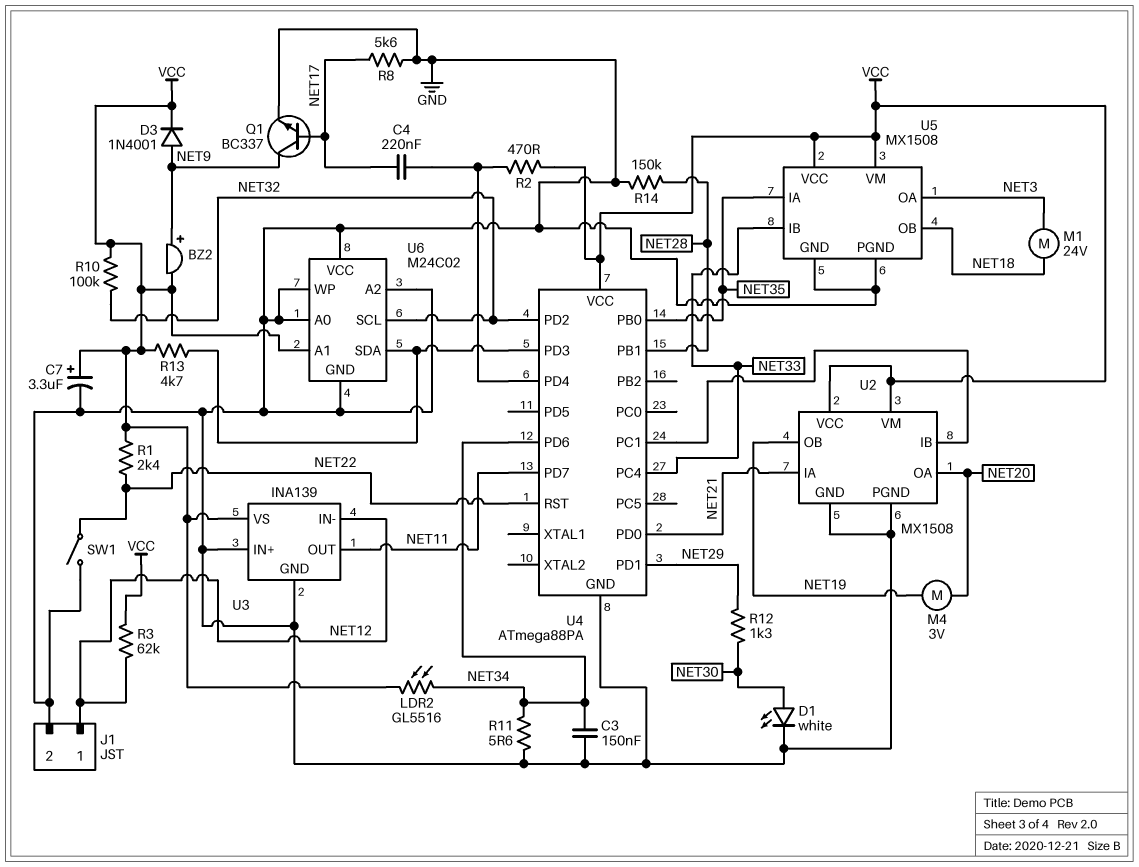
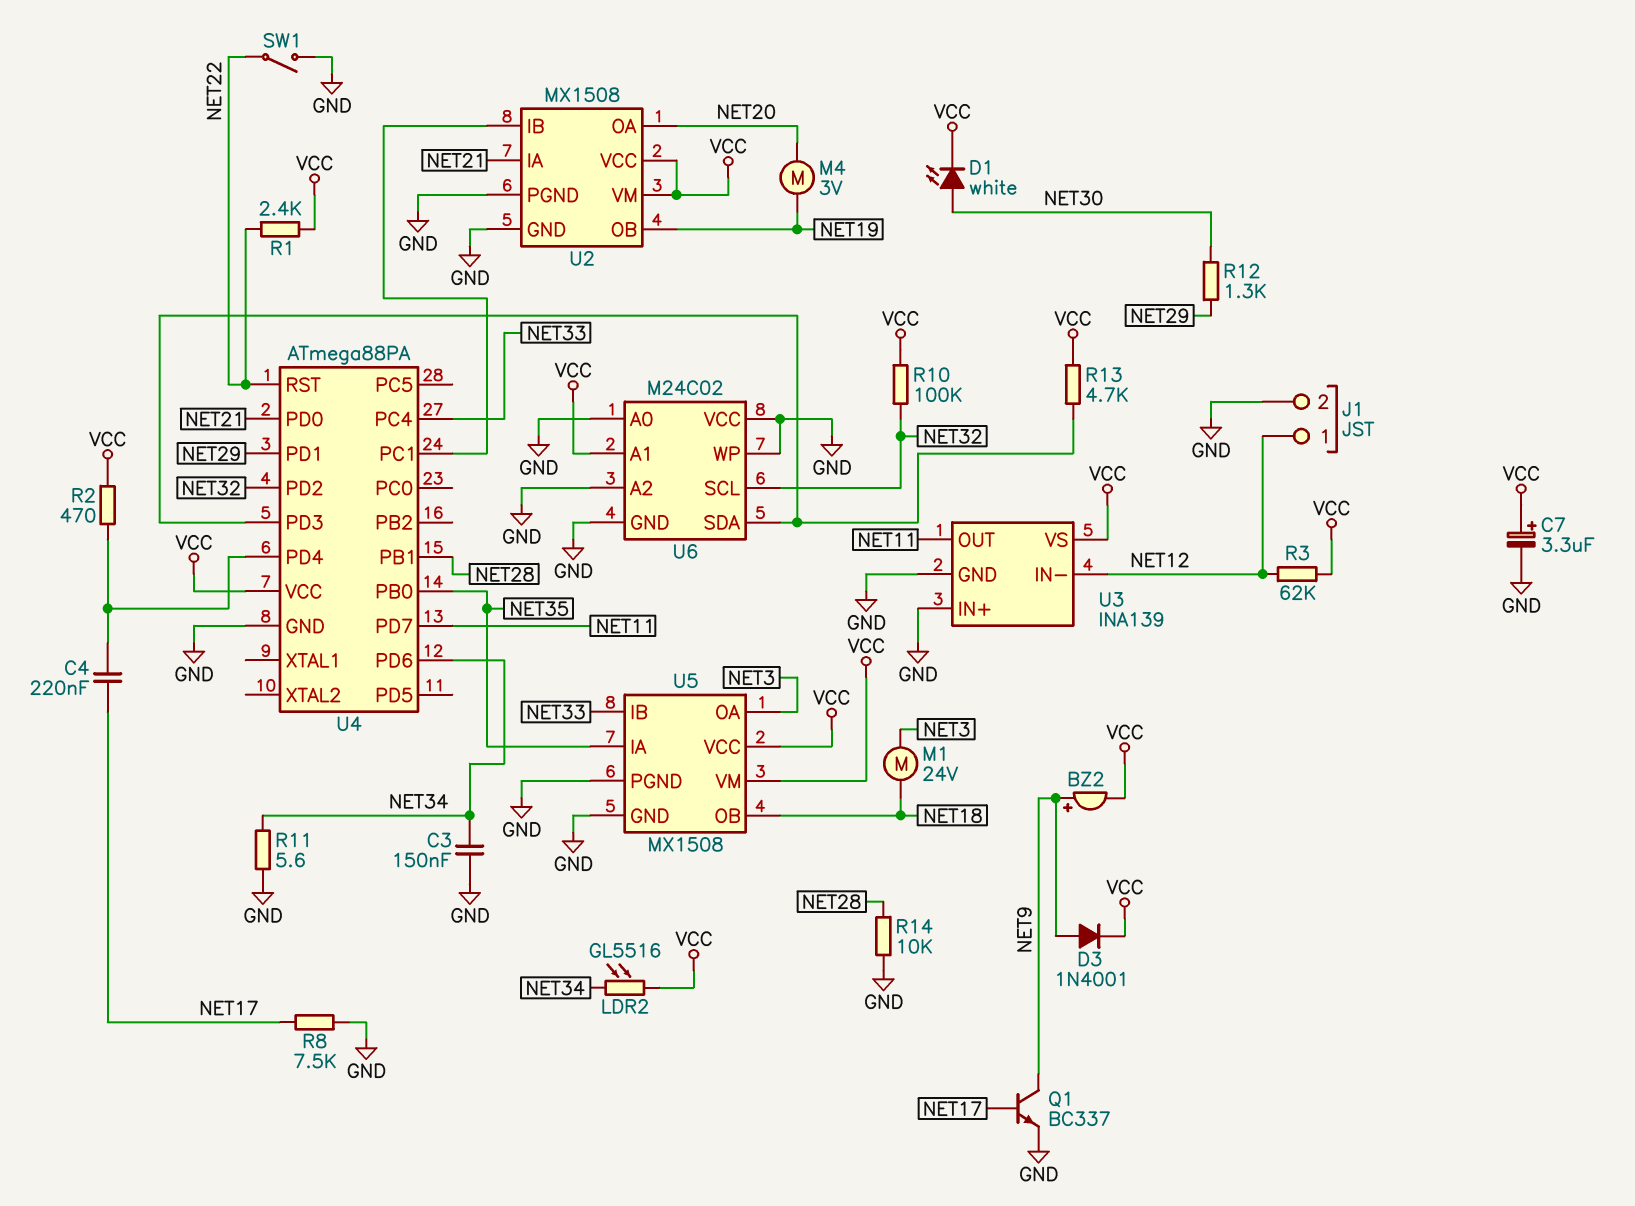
D1: LED white (A NET30, K GND) -> LED white (A NET30, K VCC)
R8: 5.6k (GND, NET17) -> 7.5k (GND, NET17)
R14: 150k (GND, NET28) -> 10k (GND, NET28)

